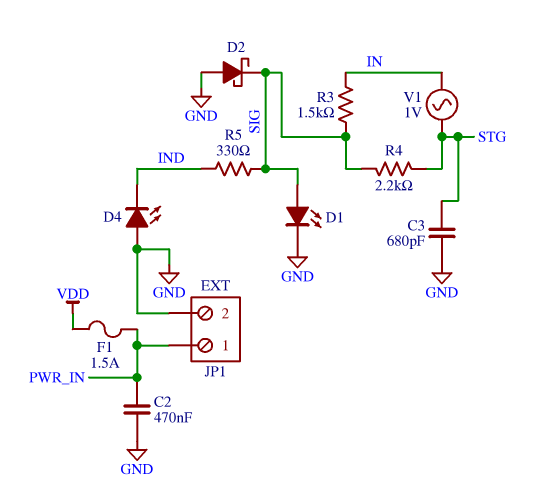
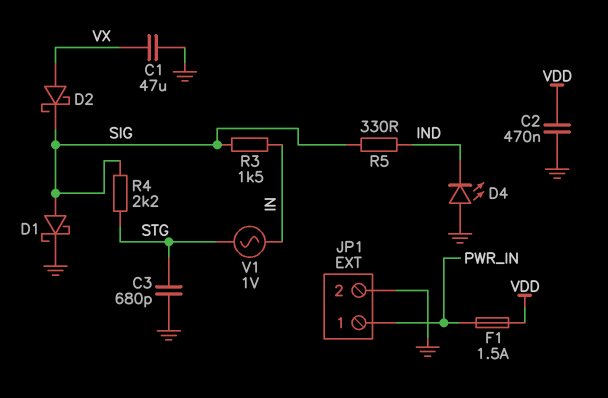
C1: none -> 47uF (GND, VX)
C2: 470nF (GND, PWR_IN) -> 470nF (GND, VDD)
D1: LED (A SIG, K GND) -> schottky (A SIG, K GND)
D2: schottky (A GND, K SIG) -> schottky (A VX, K SIG)

